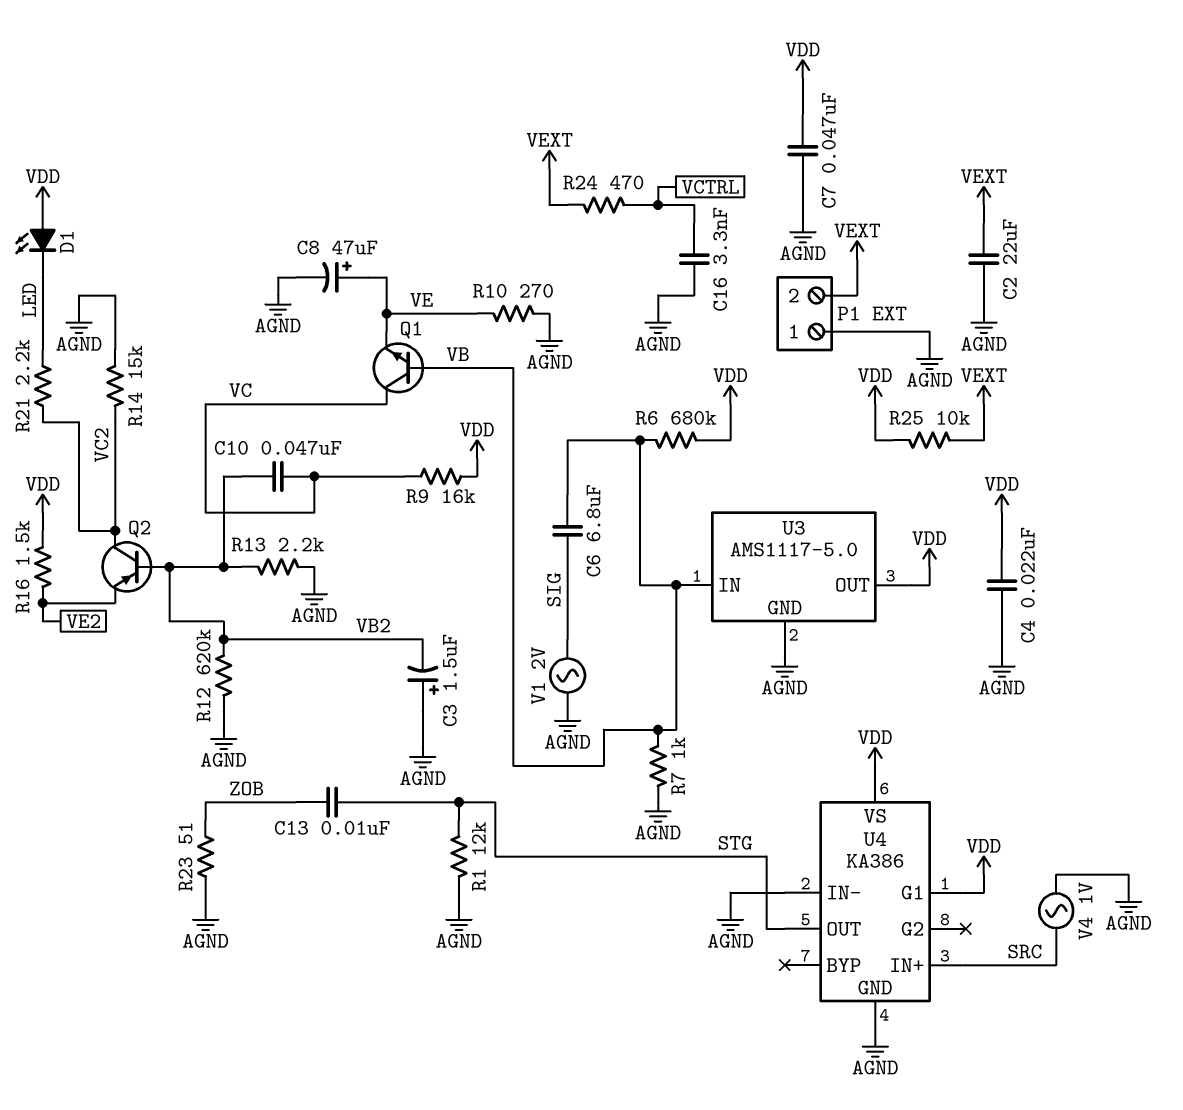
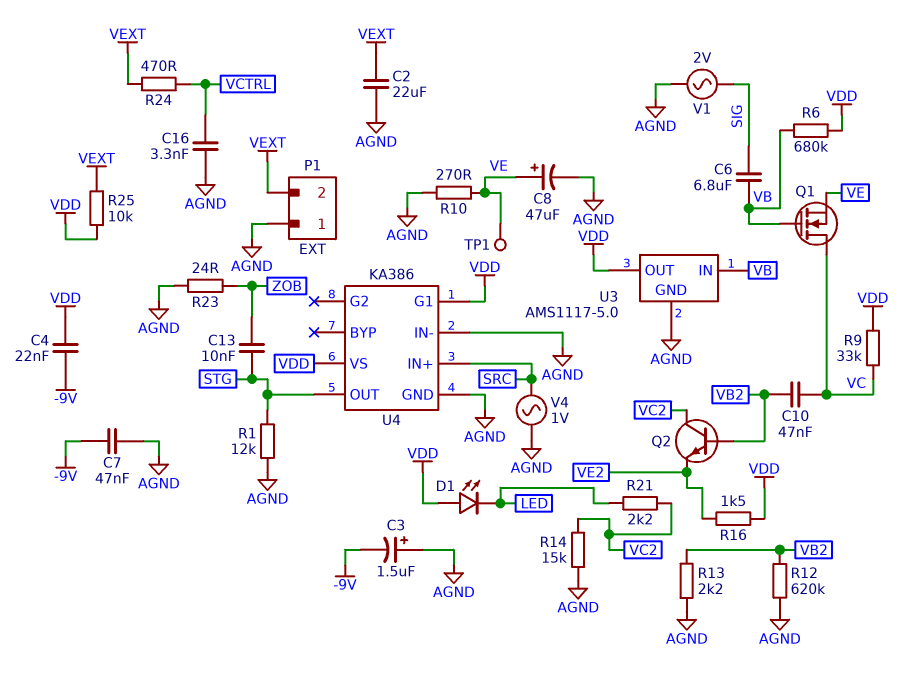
C3: 1.5uF (plus AGND, minus VB2) -> 1.5uF (plus AGND, minus -9V)
C4: 22nF (AGND, VDD) -> 22nF (-9V, VDD)
C7: 47nF (AGND, VDD) -> 47nF (-9V, AGND)
Q1: NPN (B VB, C VC, E VE) -> NMOS (G VB, D VC, S VE)
Q2: PNP (B VB2, C VC2, E VE2) -> NPN (B VB2, C VC2, E VE2)
R7: 1k (AGND, VB) -> none
R9: 16k (VC, VDD) -> 33k (VC, VDD)
R23: 51 (AGND, ZOB) -> 24 (AGND, ZOB)
TP1: none -> test point (VE)

